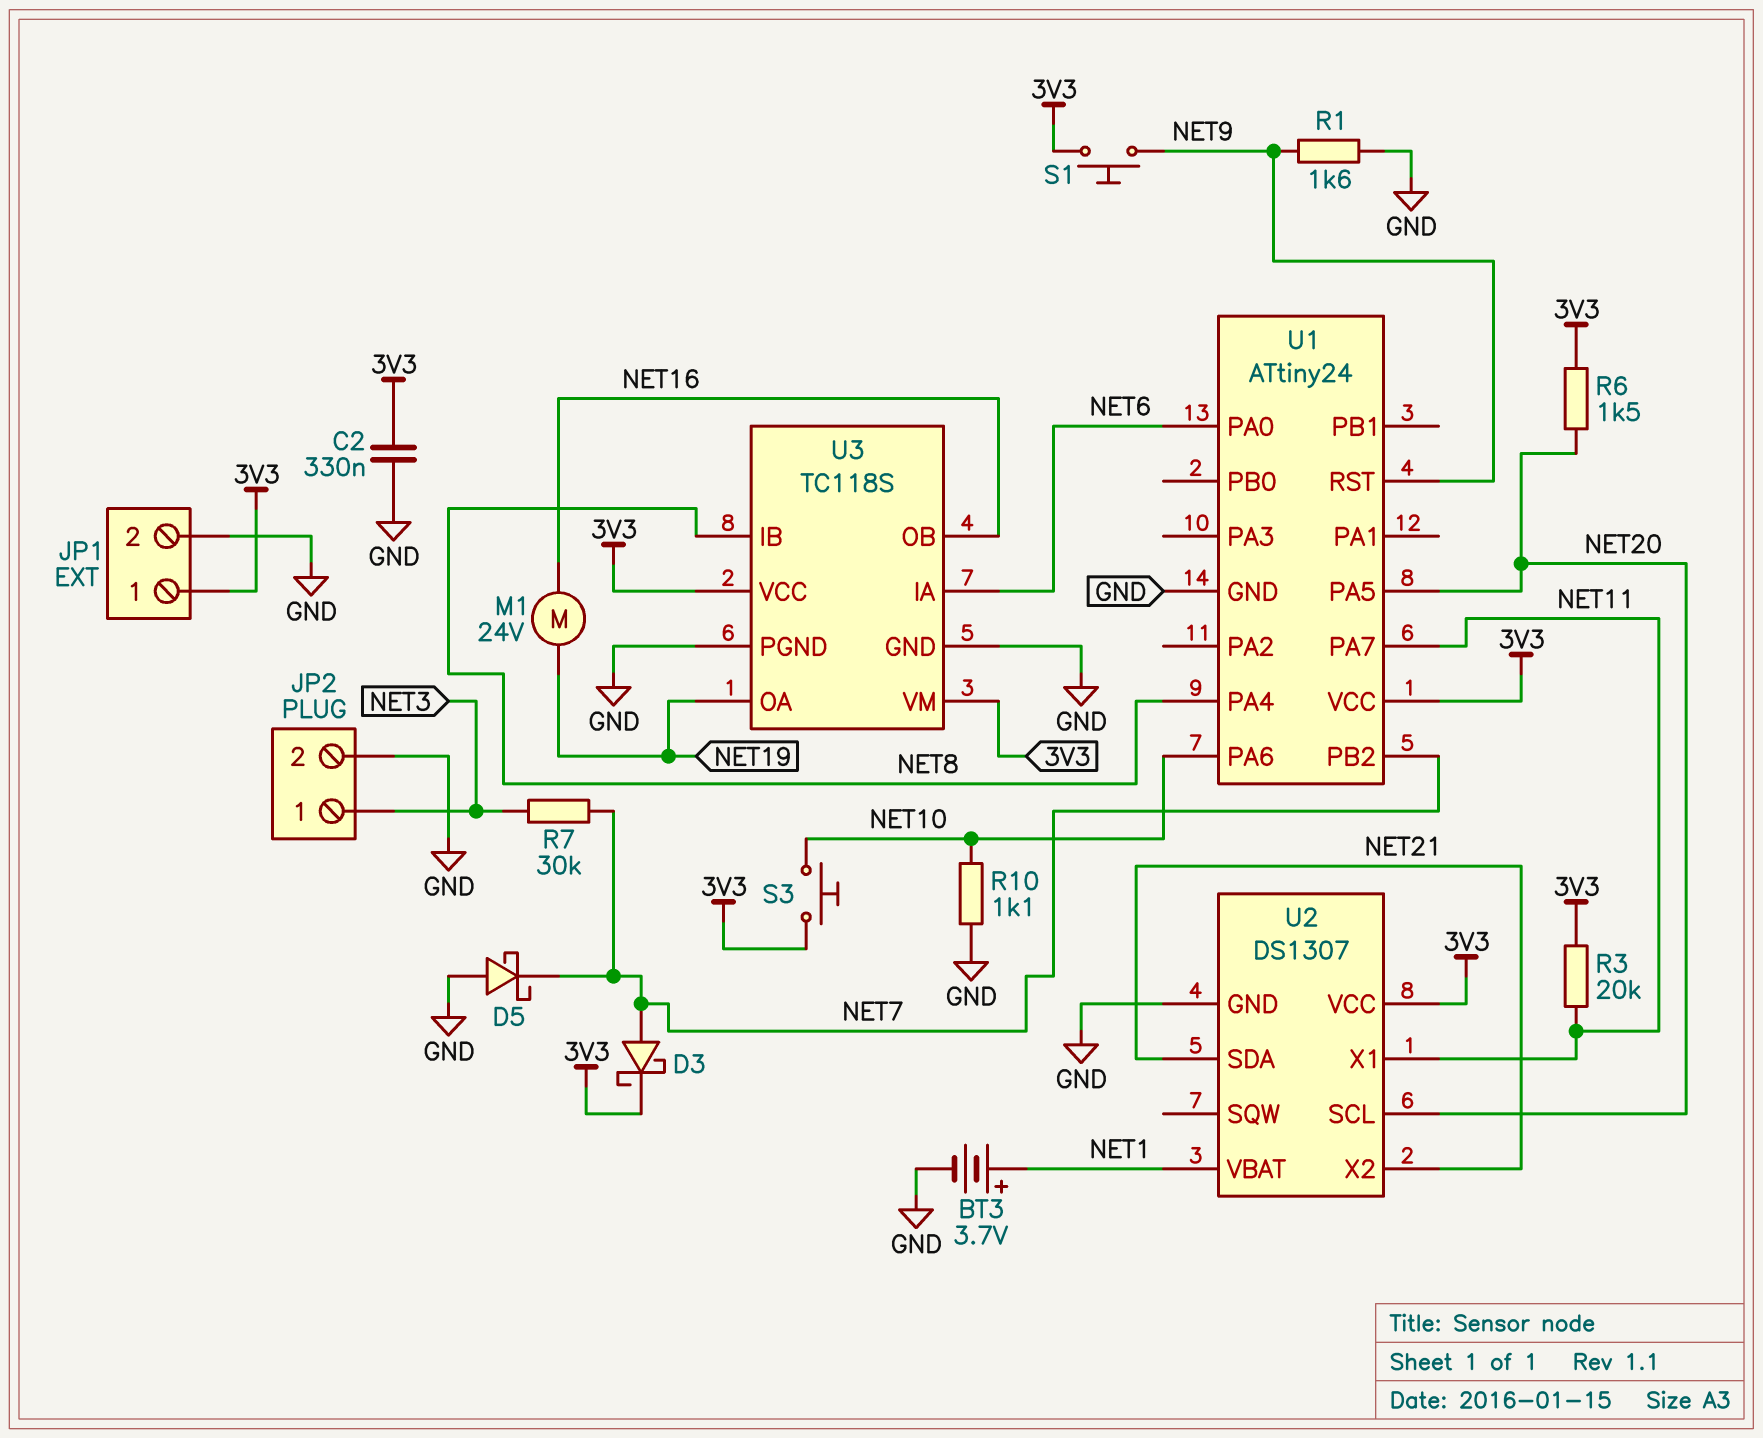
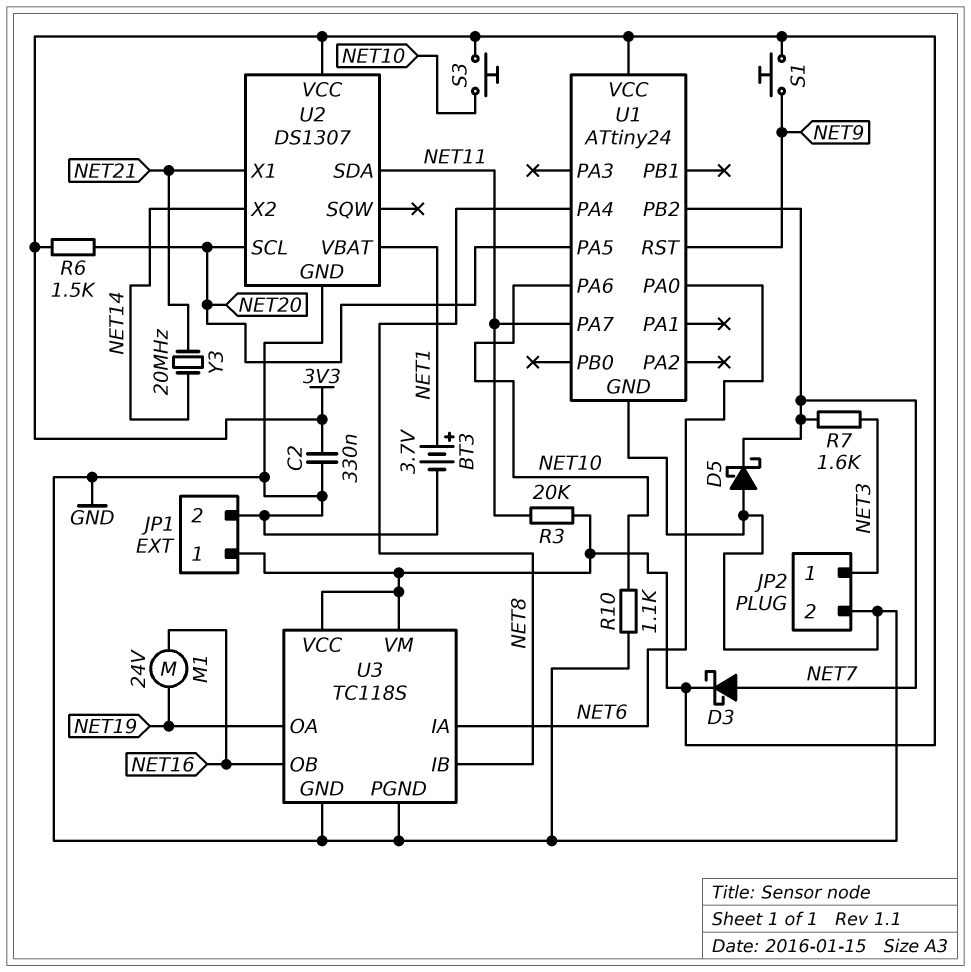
R1: 1.6k (GND, NET9) -> none
R7: 30k (NET3, NET7) -> 1.6k (NET3, NET7)
U2 pin SDA: NET21 -> NET11
U2 pin X1: NET11 -> NET21
U2 pin X2: NET21 -> NET14
Y3: none -> 20MHz (NET14, NET21)

